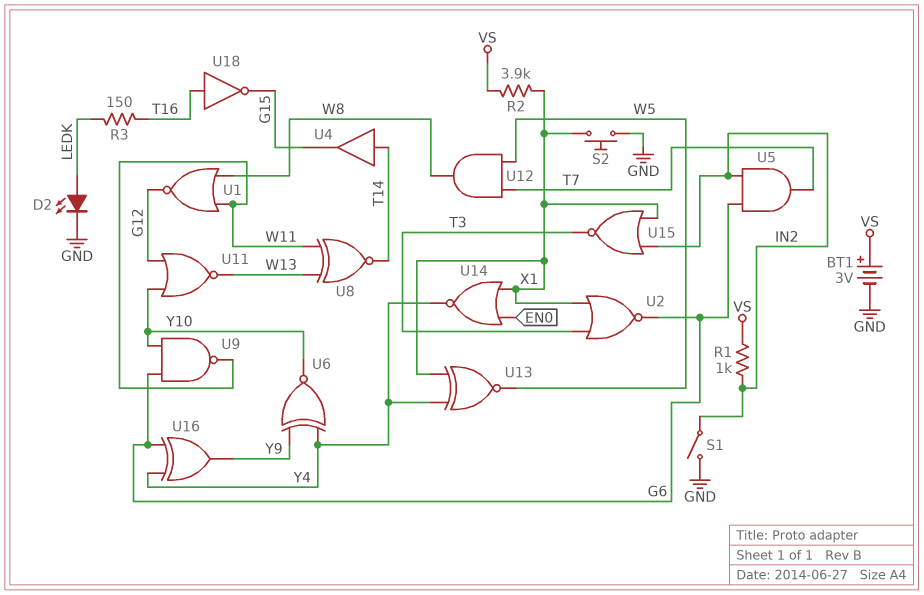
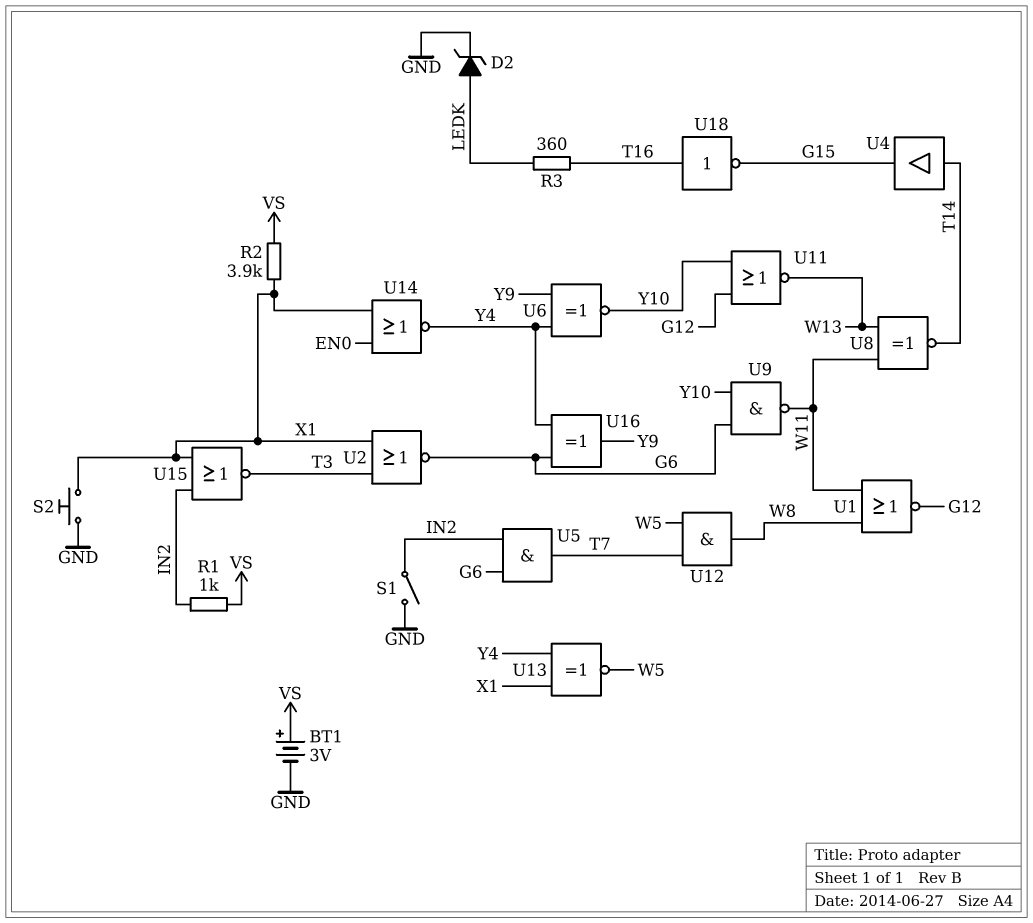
D2: LED (A LEDK, K GND) -> zener (A LEDK, K GND)
R3: 150 (LEDK, T16) -> 360 (LEDK, T16)

